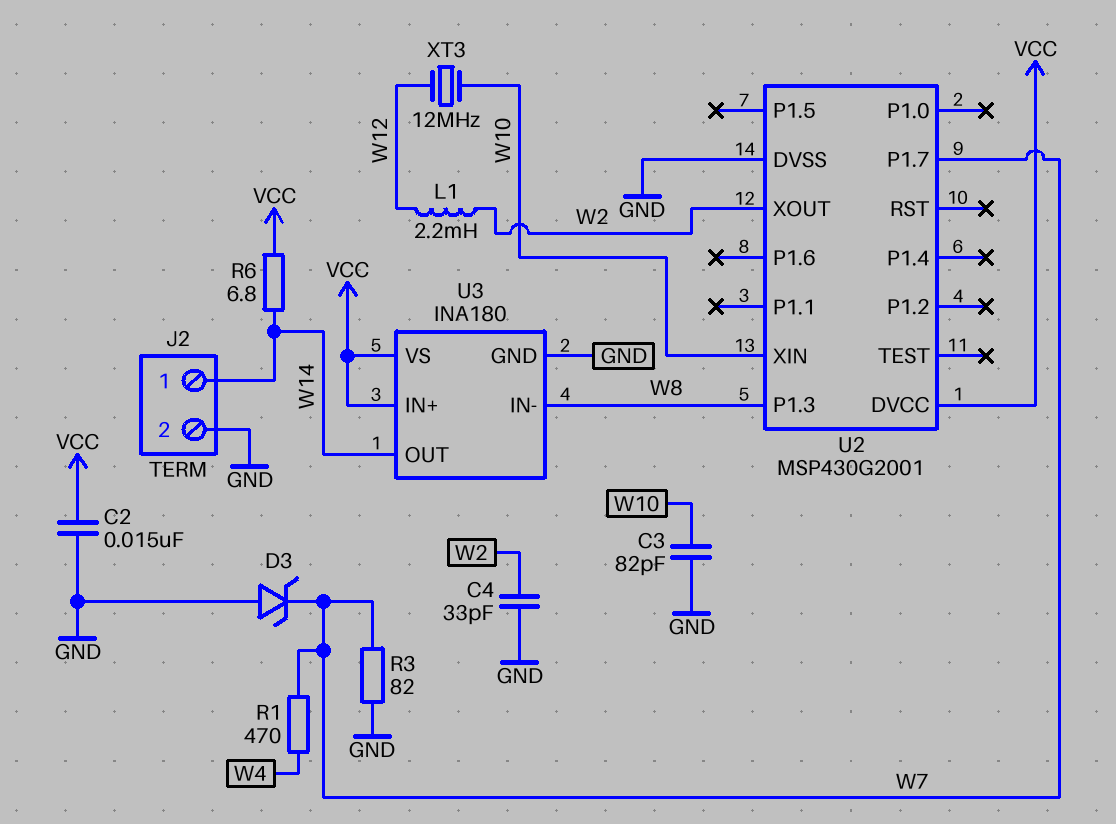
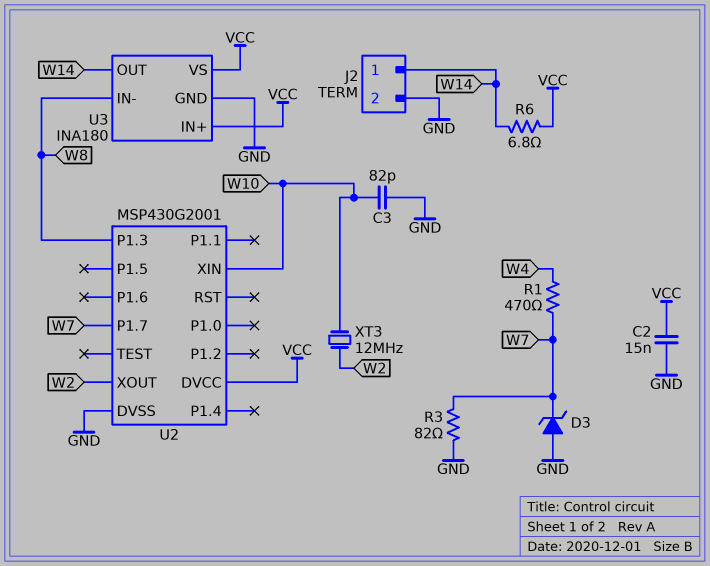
C4: 33pF (GND, W2) -> none
L1: 2.2mH (W2, W12) -> none
XT3: 12MHz (W10, W12) -> 12MHz (W2, W10)

